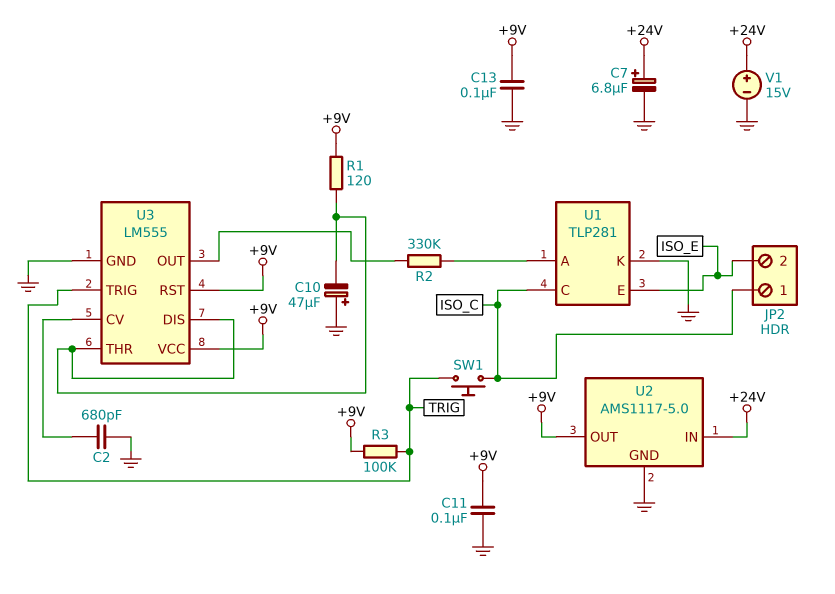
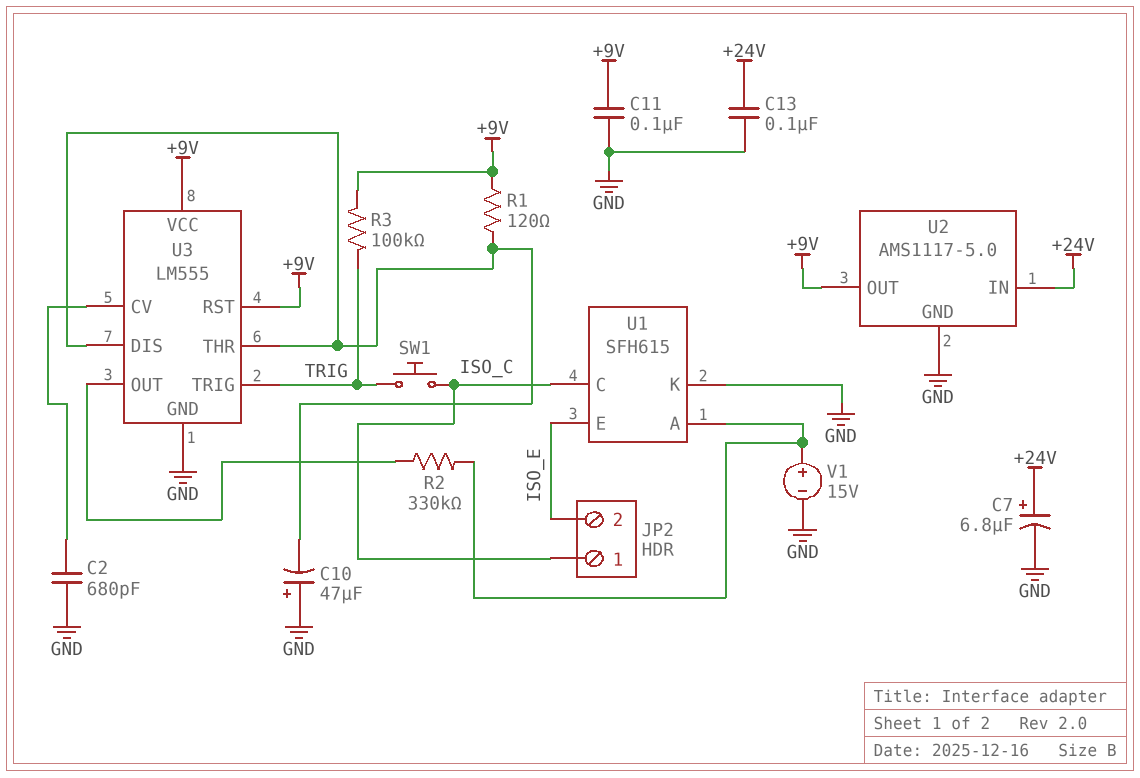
C13: 100nF (+9V, GND) -> 100nF (+24V, GND)
U1: TLP281 -> SFH615
V1: 15V (plus +24V, minus GND) -> 15V (plus U1/A, minus GND)

